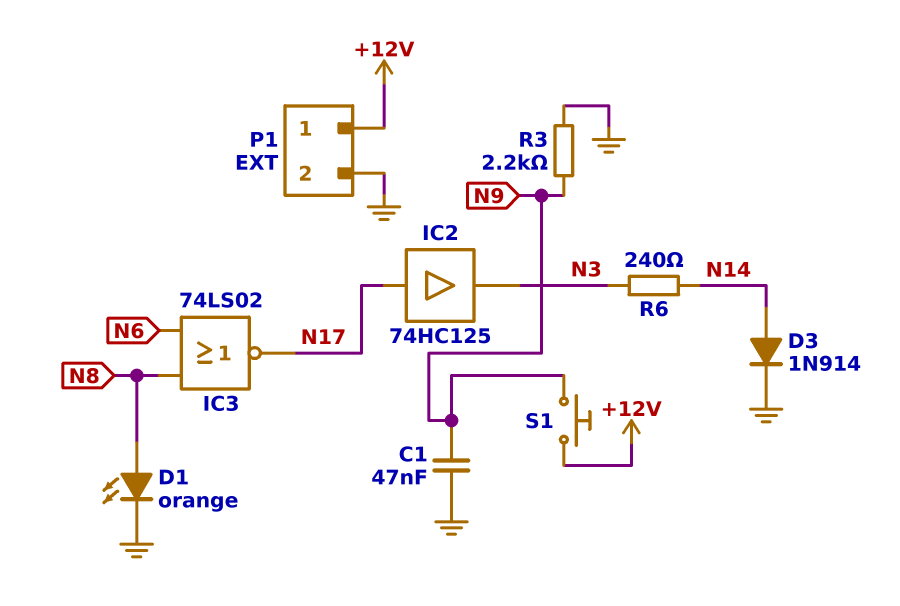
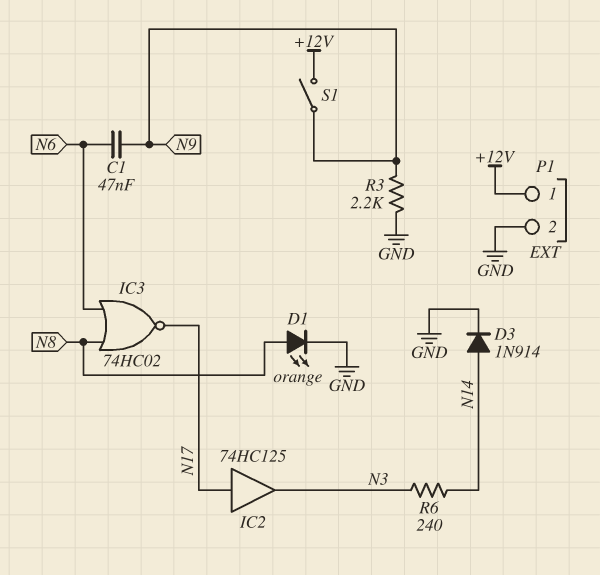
C1: 47nF (GND, N9) -> 47nF (N6, N9)
IC3: NOR 74LS02 (in N6, in N8, out N17) -> NOR 74HC02 (in N6, in N8, out N17)
S1: button (+12V, N9) -> switch (+12V, N9)

